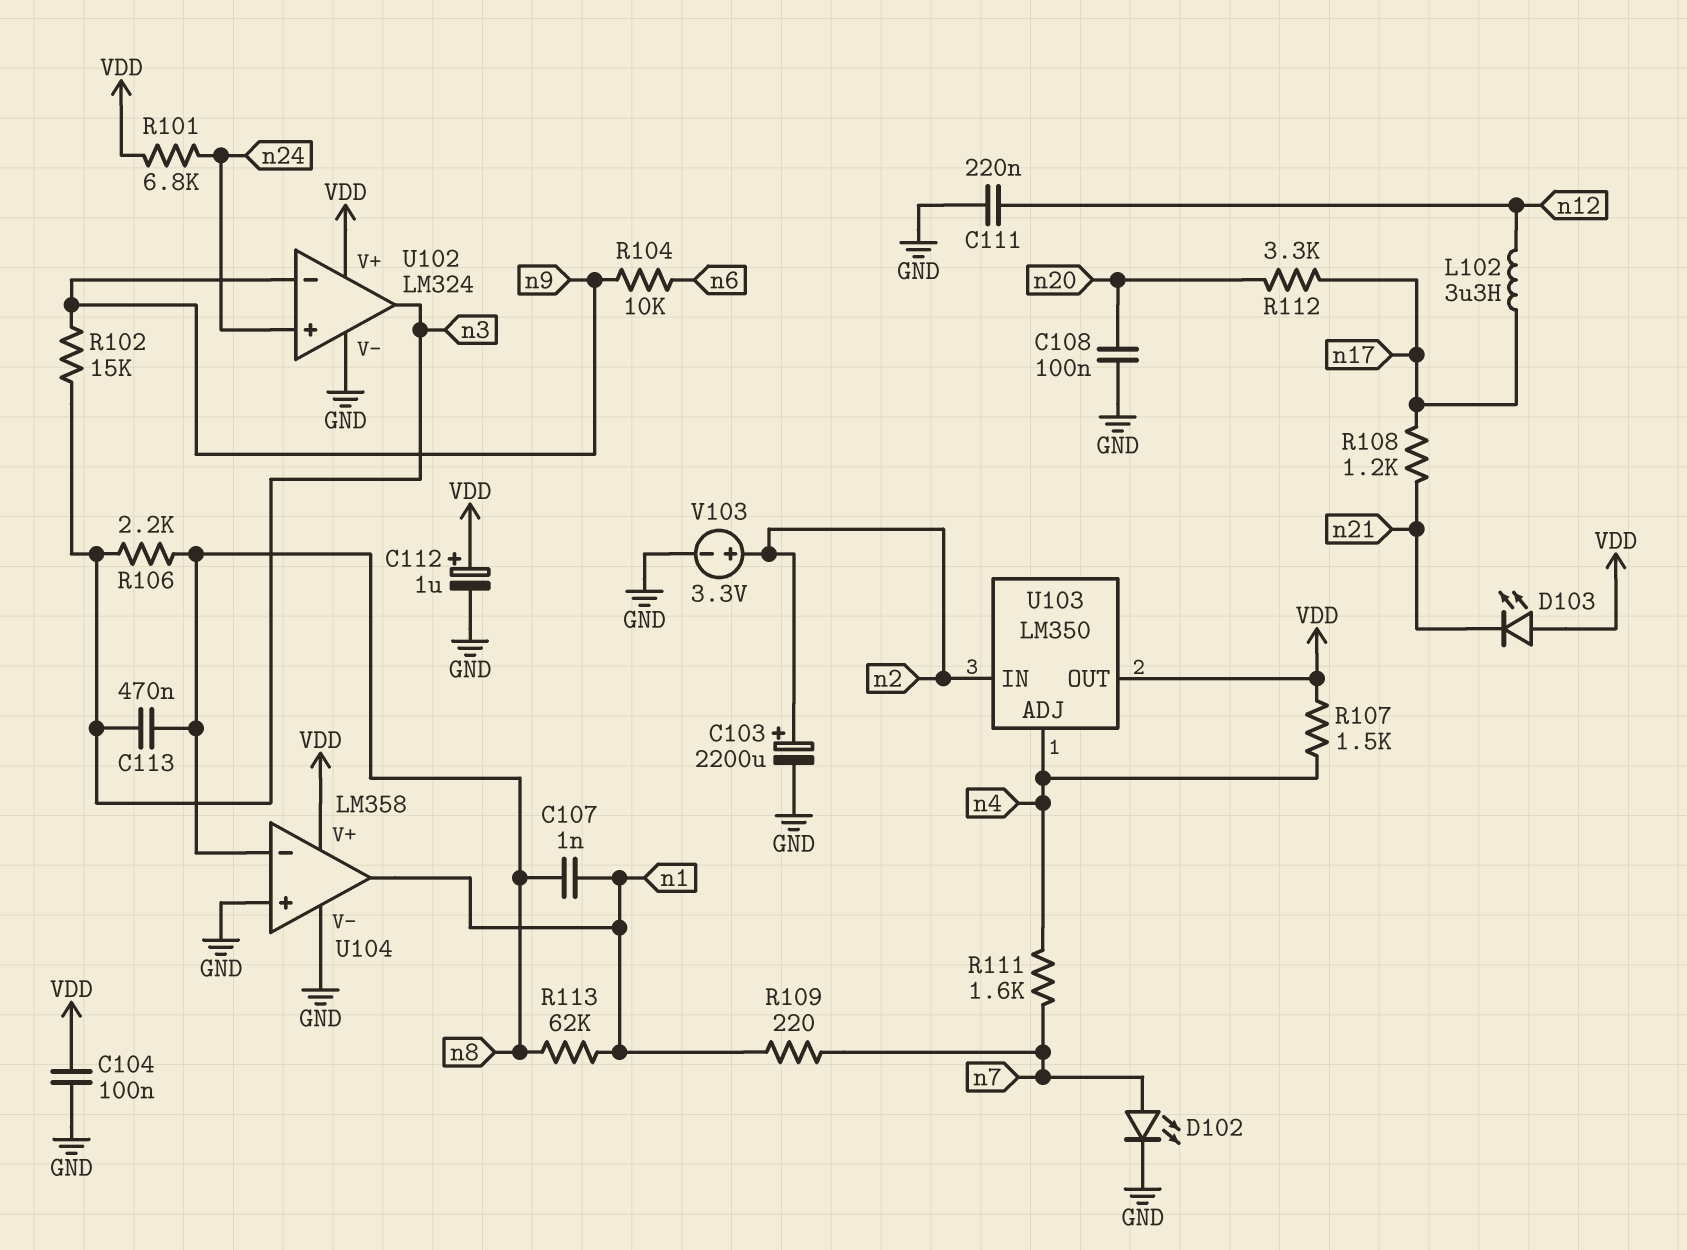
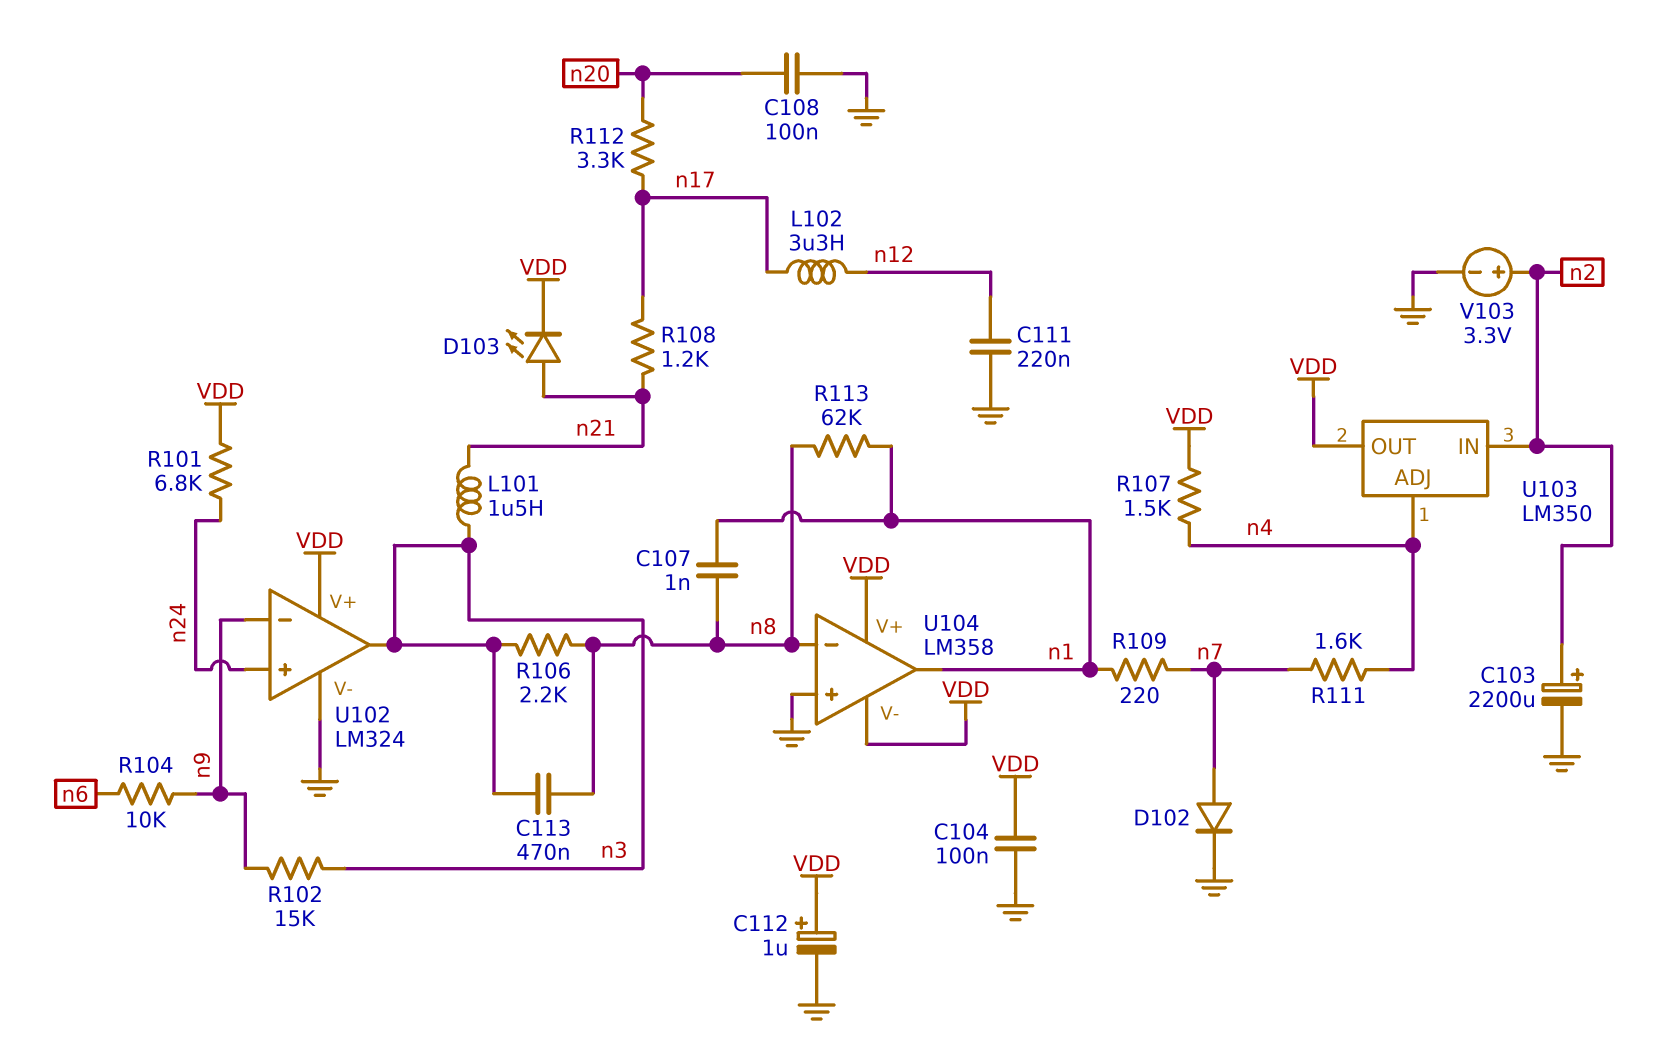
D102: LED (A n7, K GND) -> diode (A n7, K GND)
D103: LED (A VDD, K n21) -> LED (A n21, K VDD)
L101: none -> 1.5uH (n3, n21)
U104 pin V-: GND -> VDD

